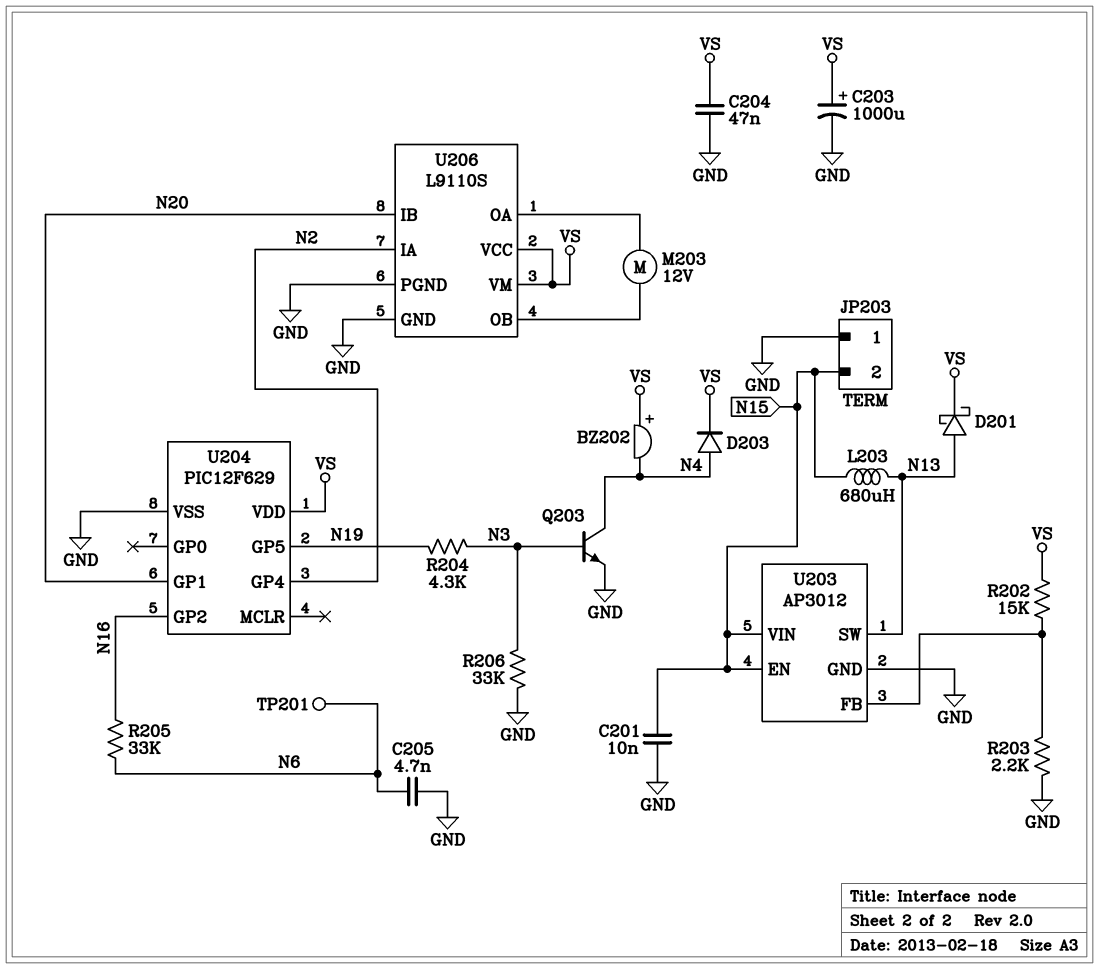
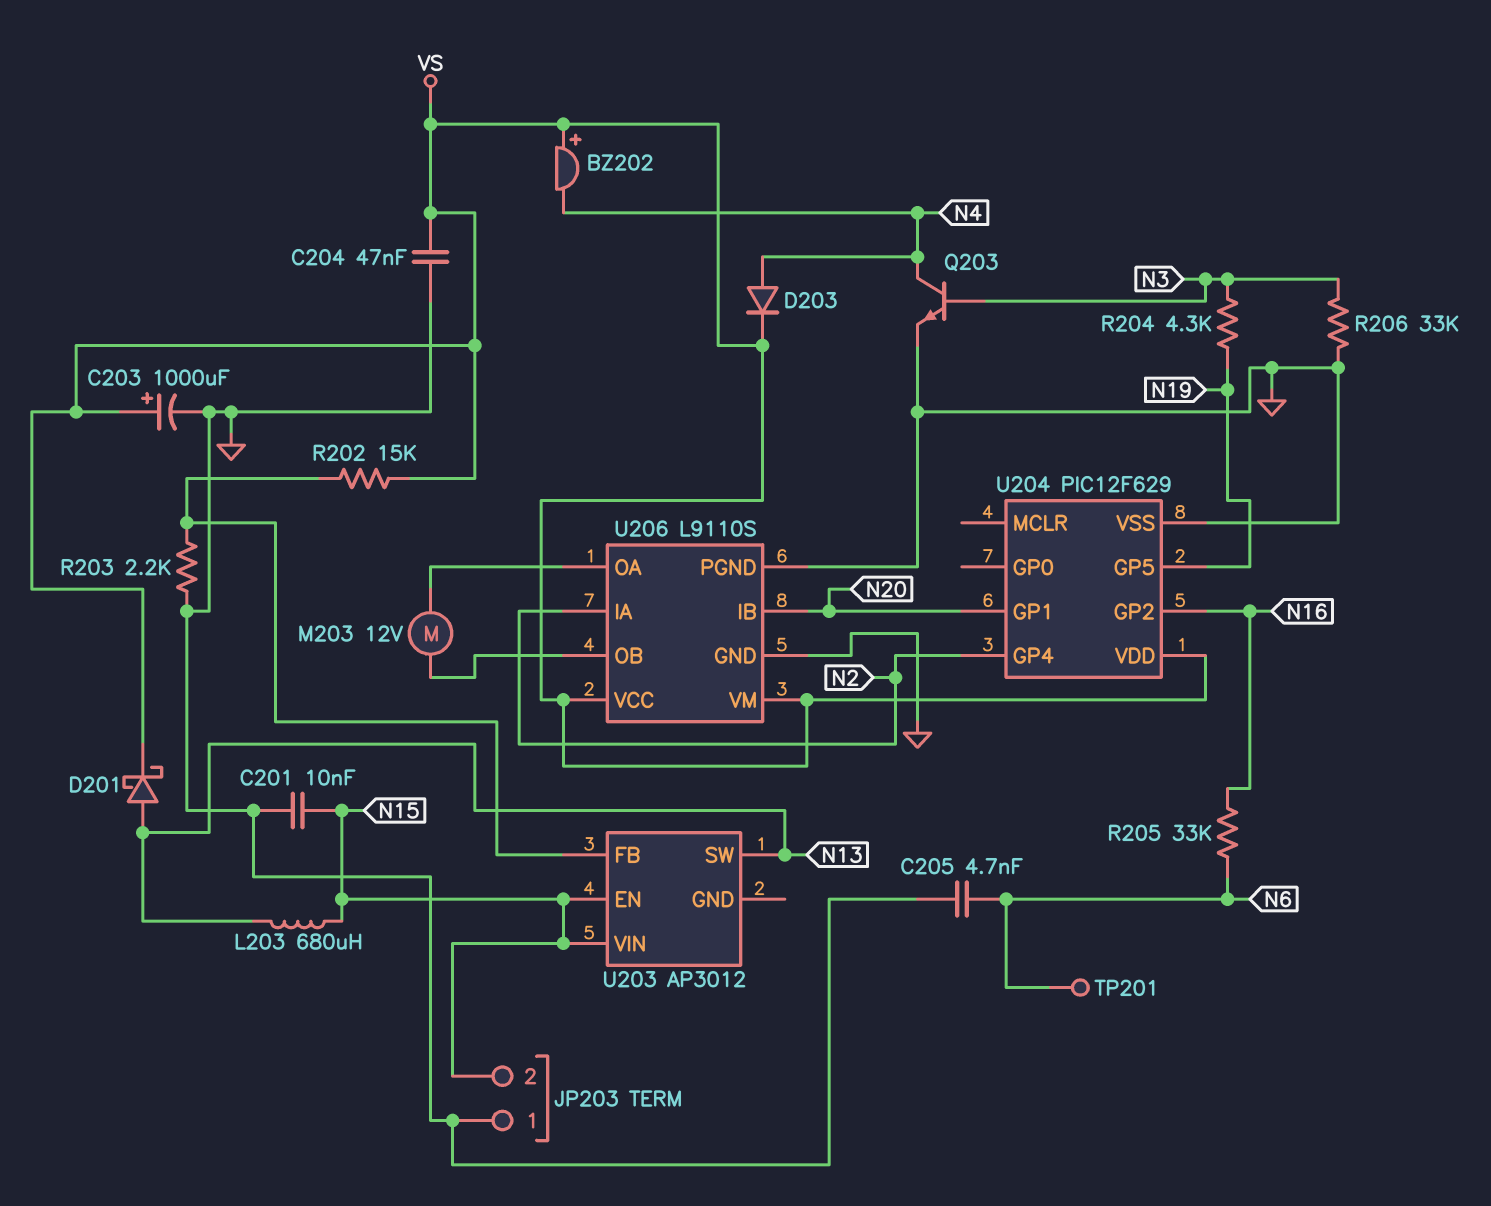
U203 pin GND: GND -> none

